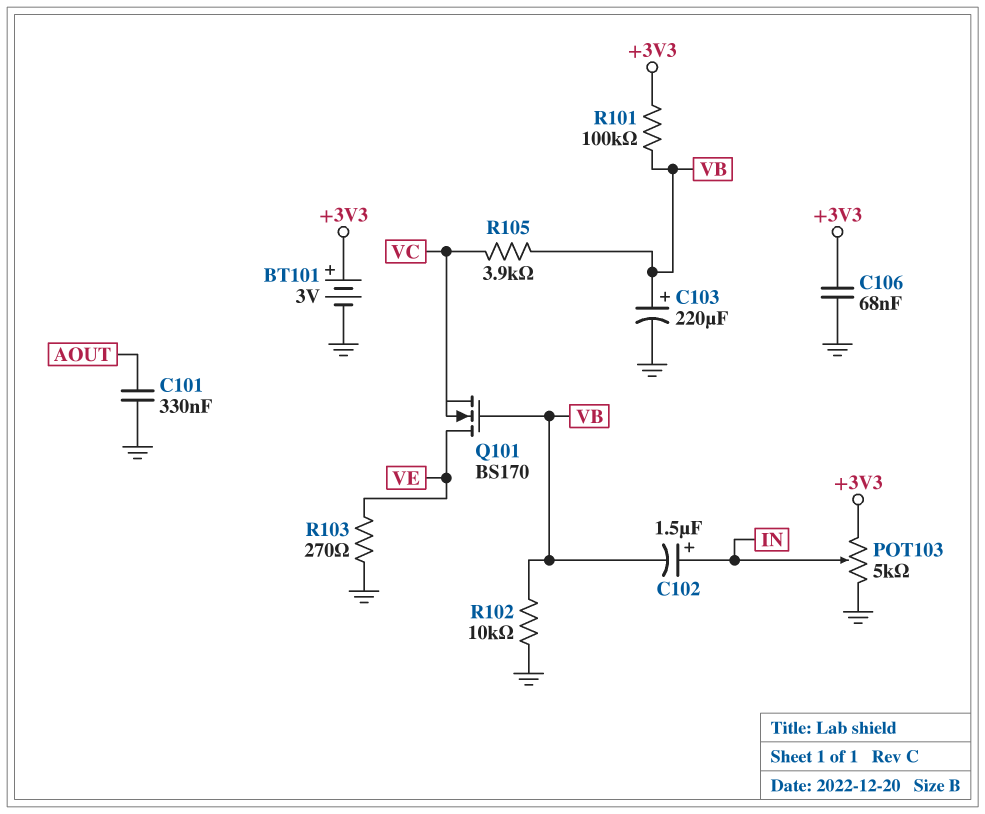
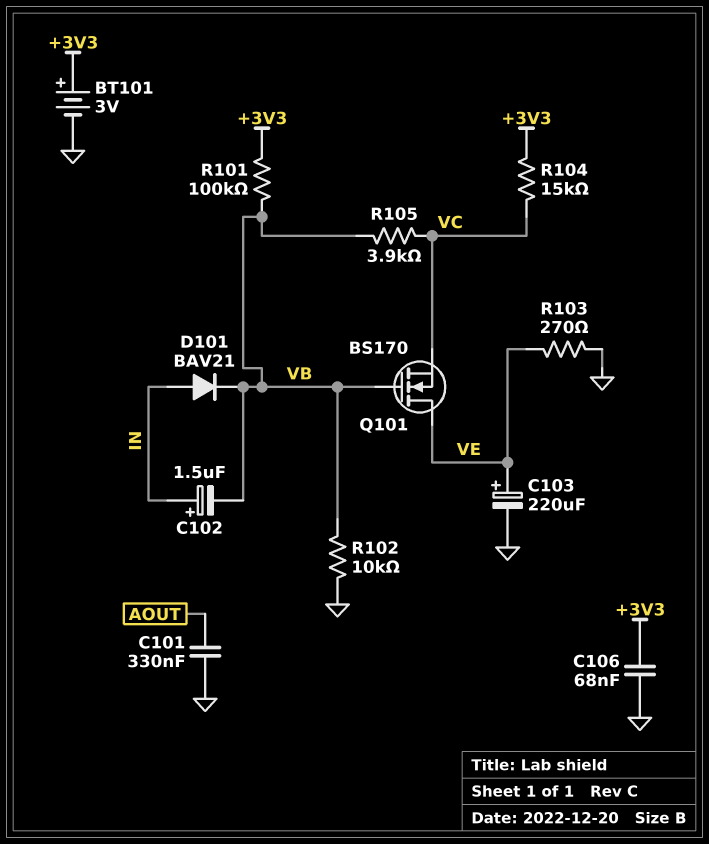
C103: 220uF (plus VB, minus GND) -> 220uF (plus VE, minus GND)
D101: none -> diode BAV21 (A IN, K VB)
POT103: 5k (+3V3, GND, wiper IN) -> none
R104: none -> 15k (+3V3, VC)

